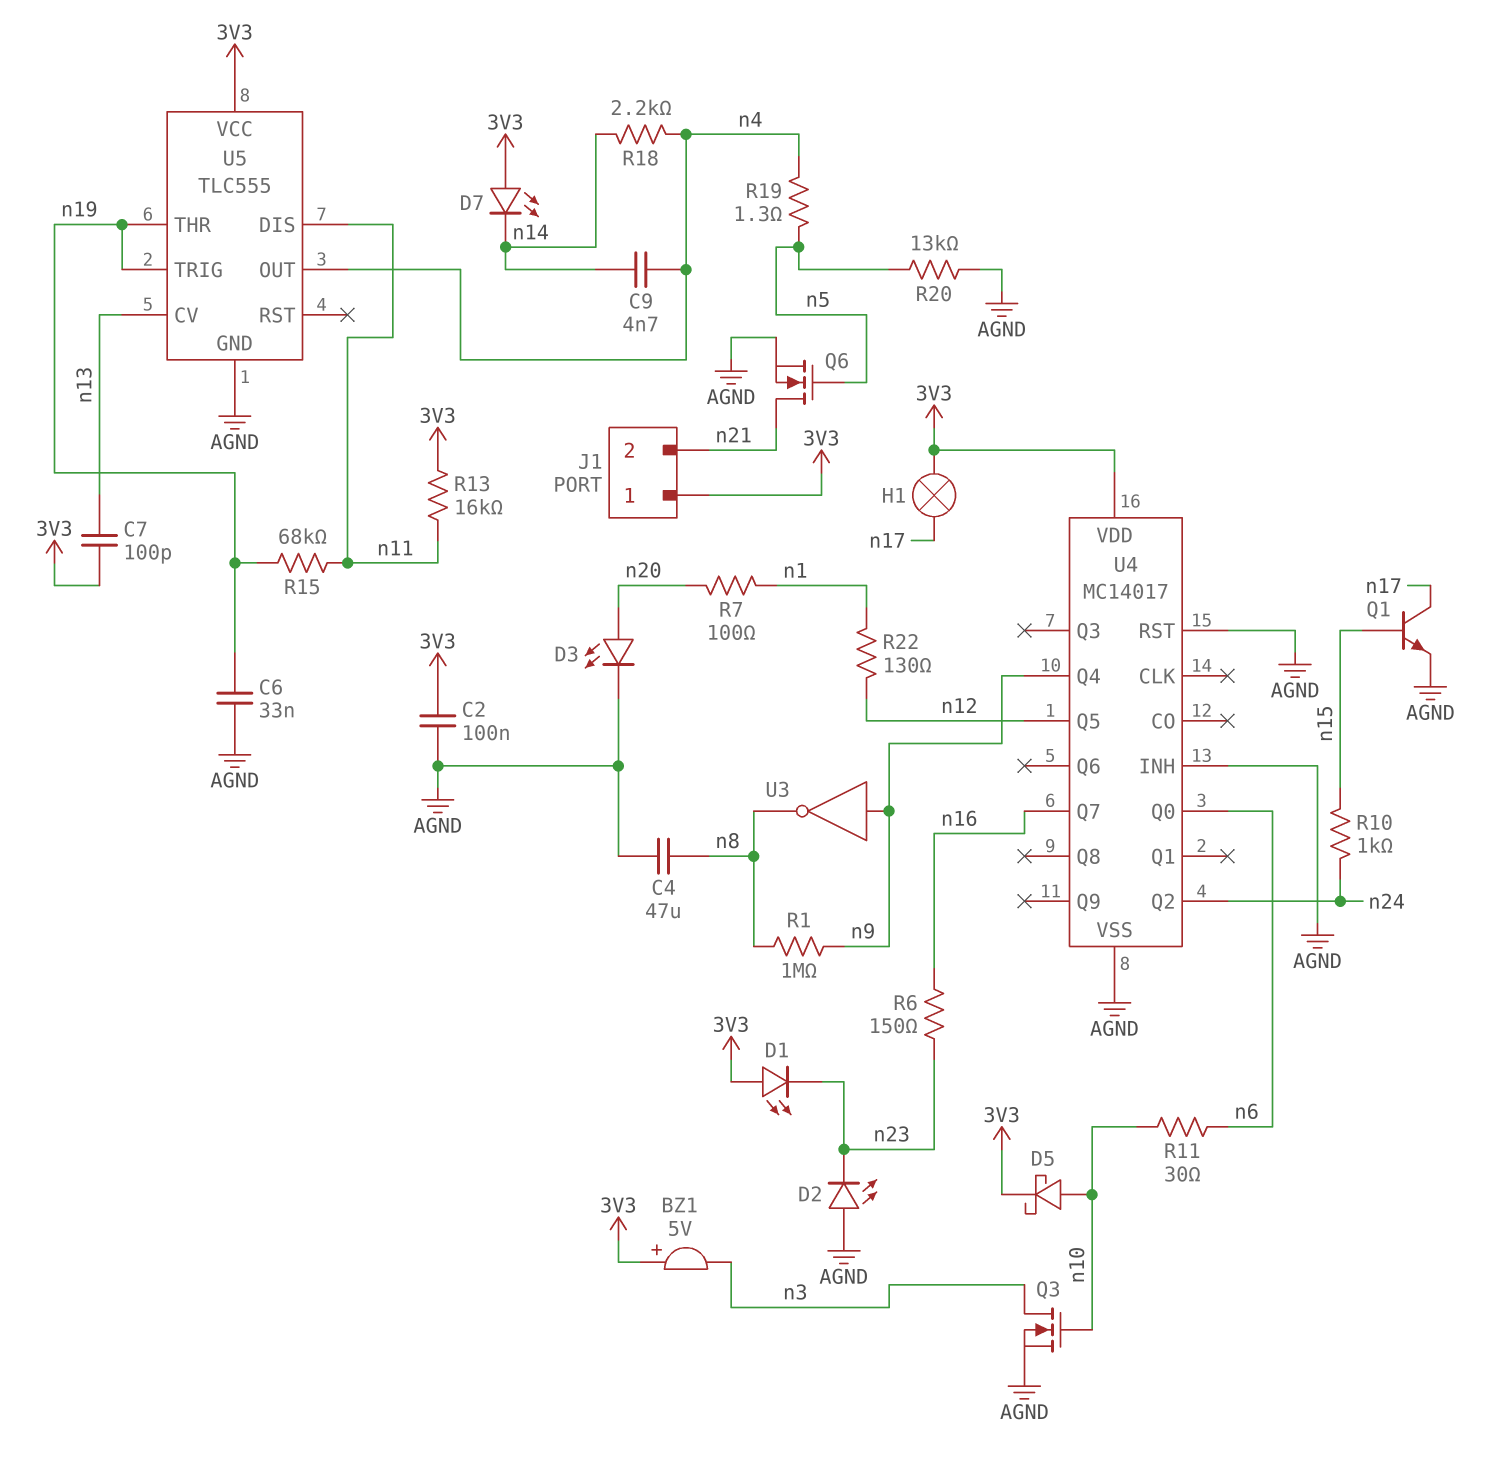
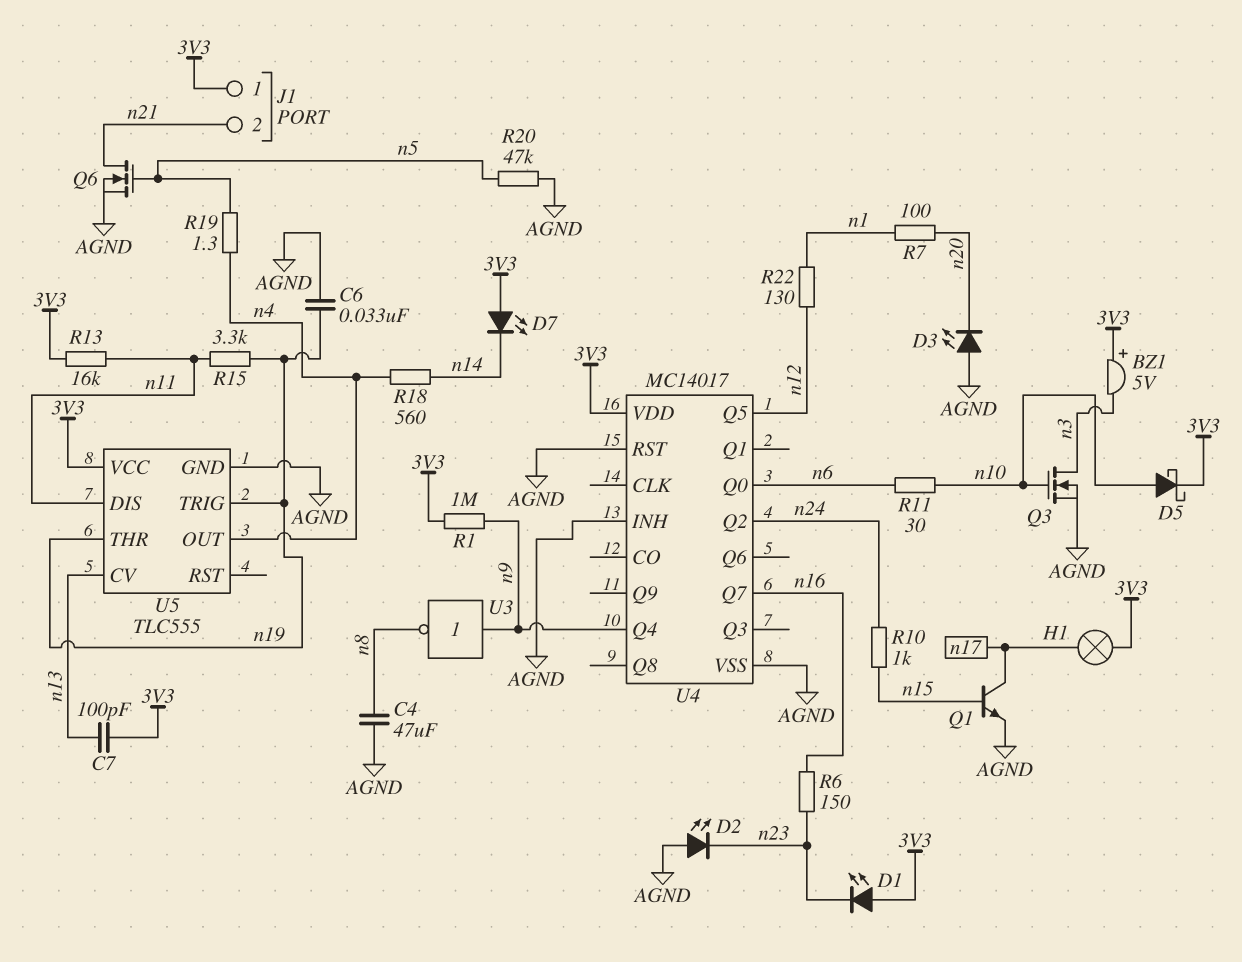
C2: 100nF (3V3, AGND) -> none
C9: 4.7nF (n4, n14) -> none
D3: LED (A n20, K AGND) -> LED (A AGND, K n20)
R1: 1M (n8, n9) -> 1M (3V3, n9)
R15: 68k (n11, n19) -> 3.3k (n11, n19)
R18: 2.2k (n4, n14) -> 560 (n4, n14)
R20: 13k (AGND, n5) -> 47k (AGND, n5)

